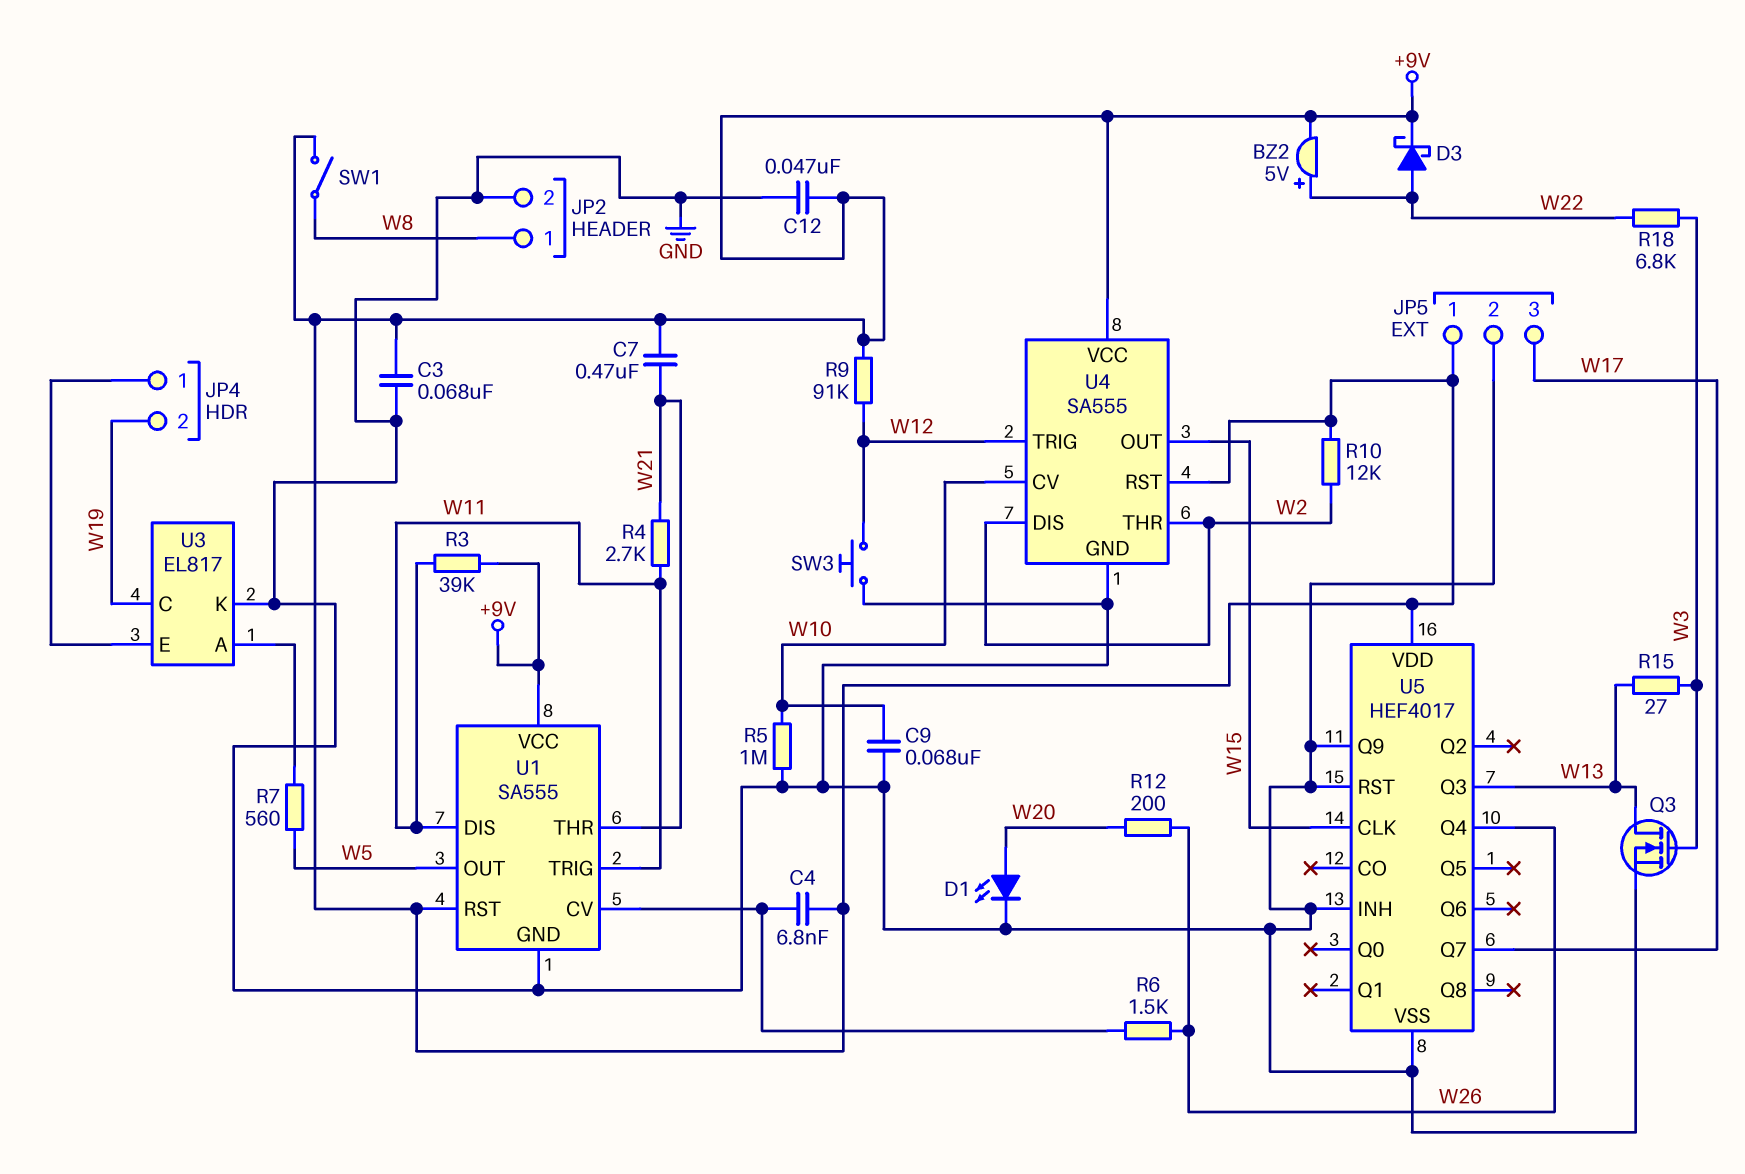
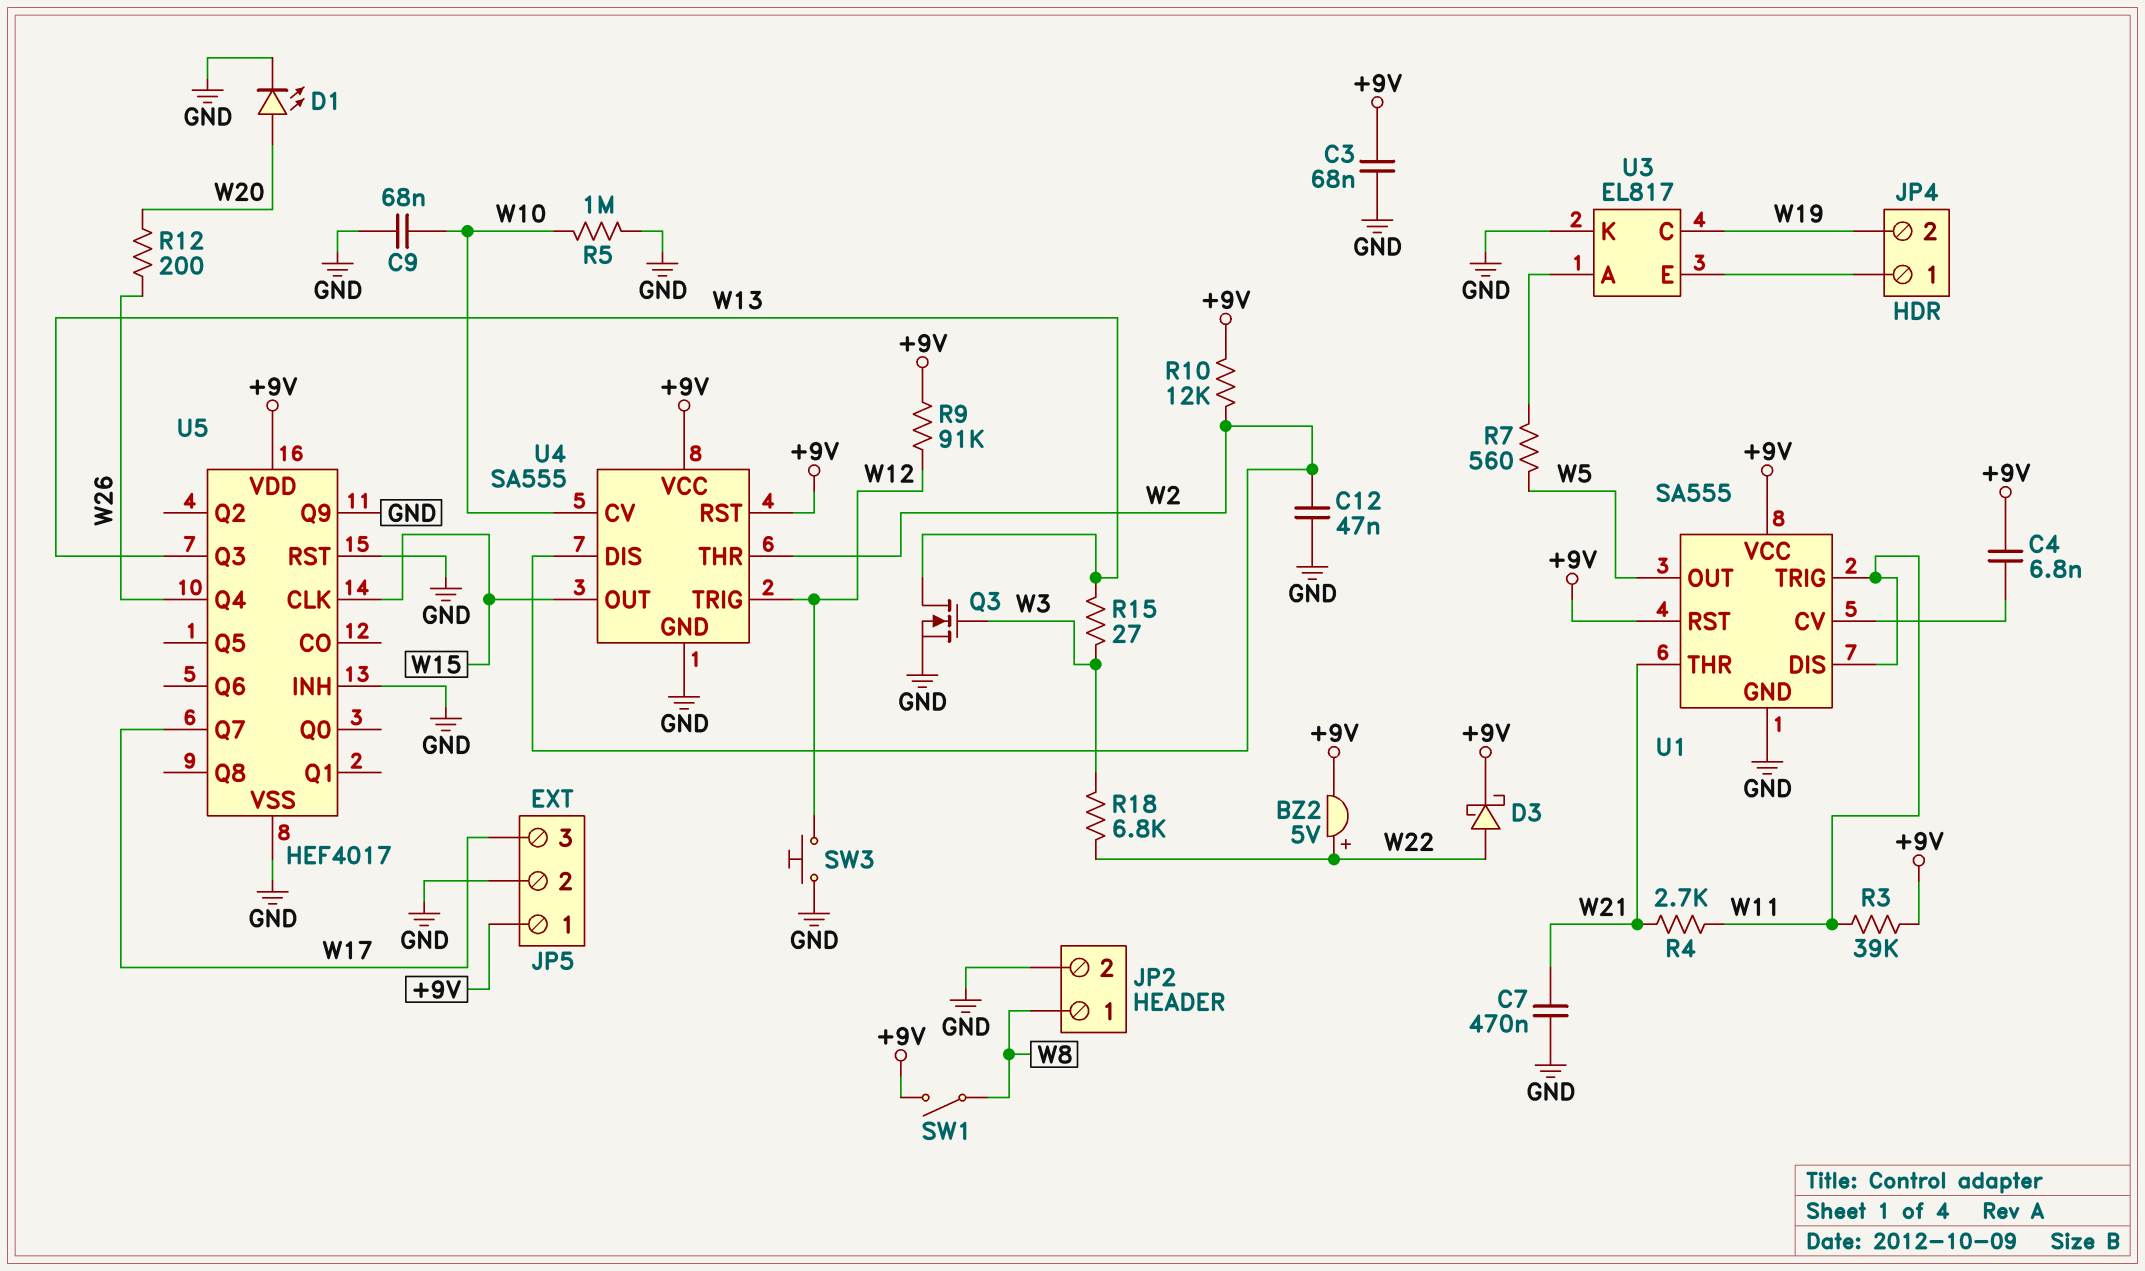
C7: 470nF (+9V, W21) -> 470nF (GND, W21)
C12: 47nF (+9V, GND) -> 47nF (GND, W2)
R6: 1.5k (U1/CV, W26) -> none

